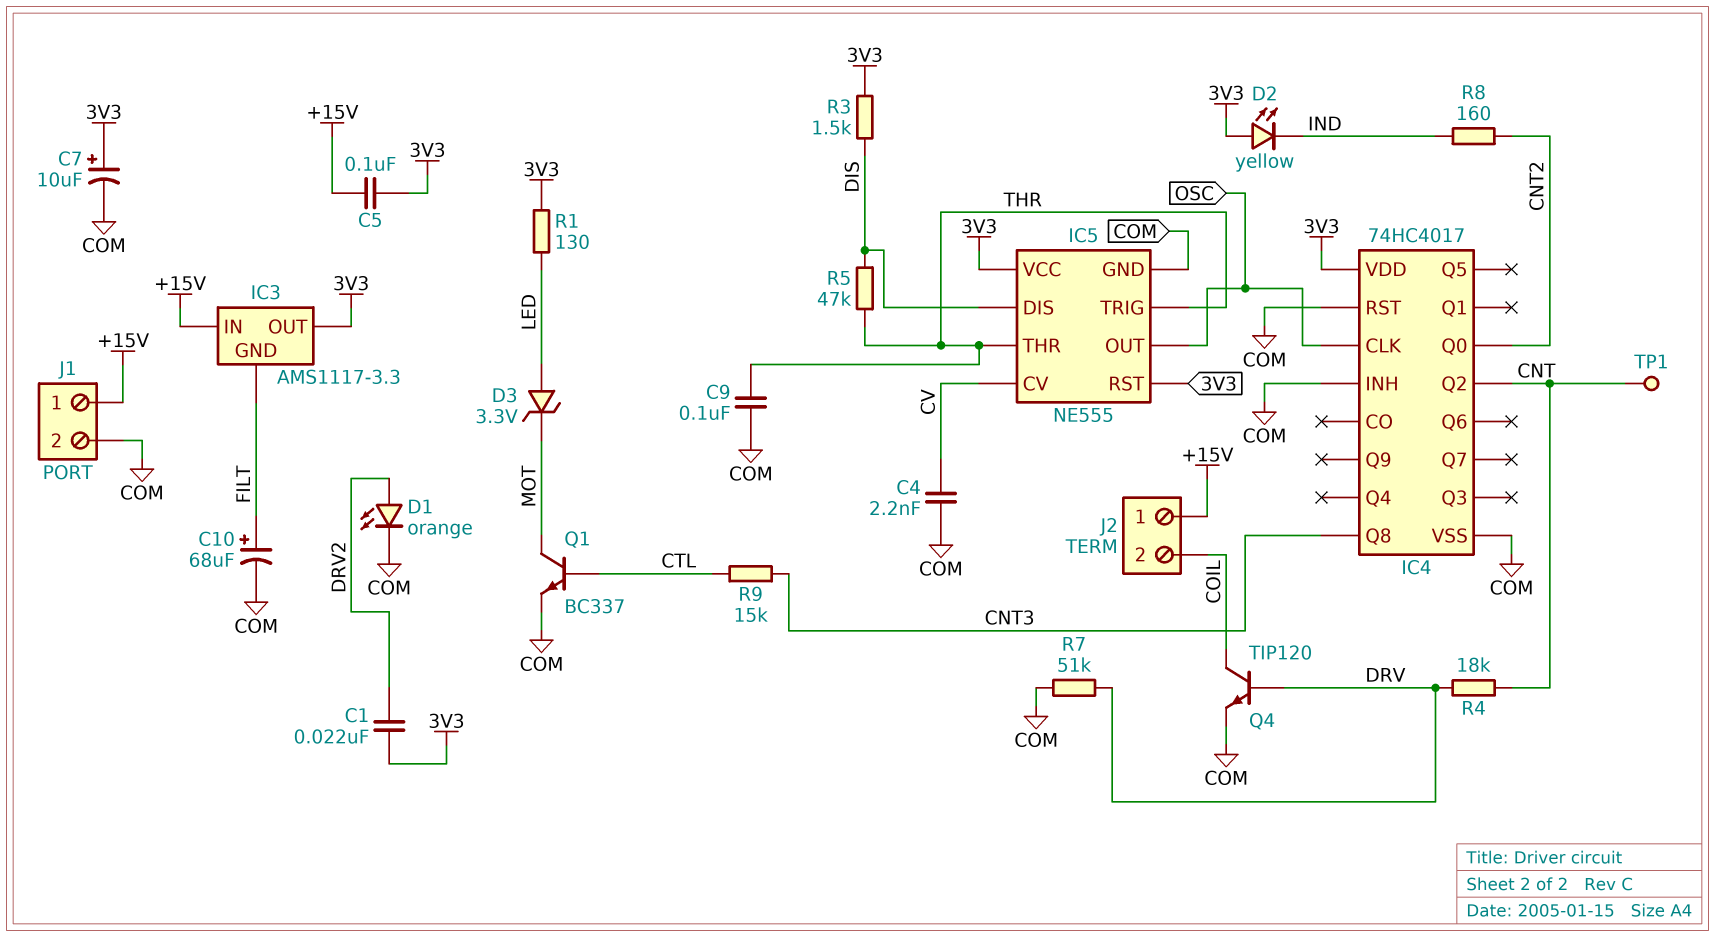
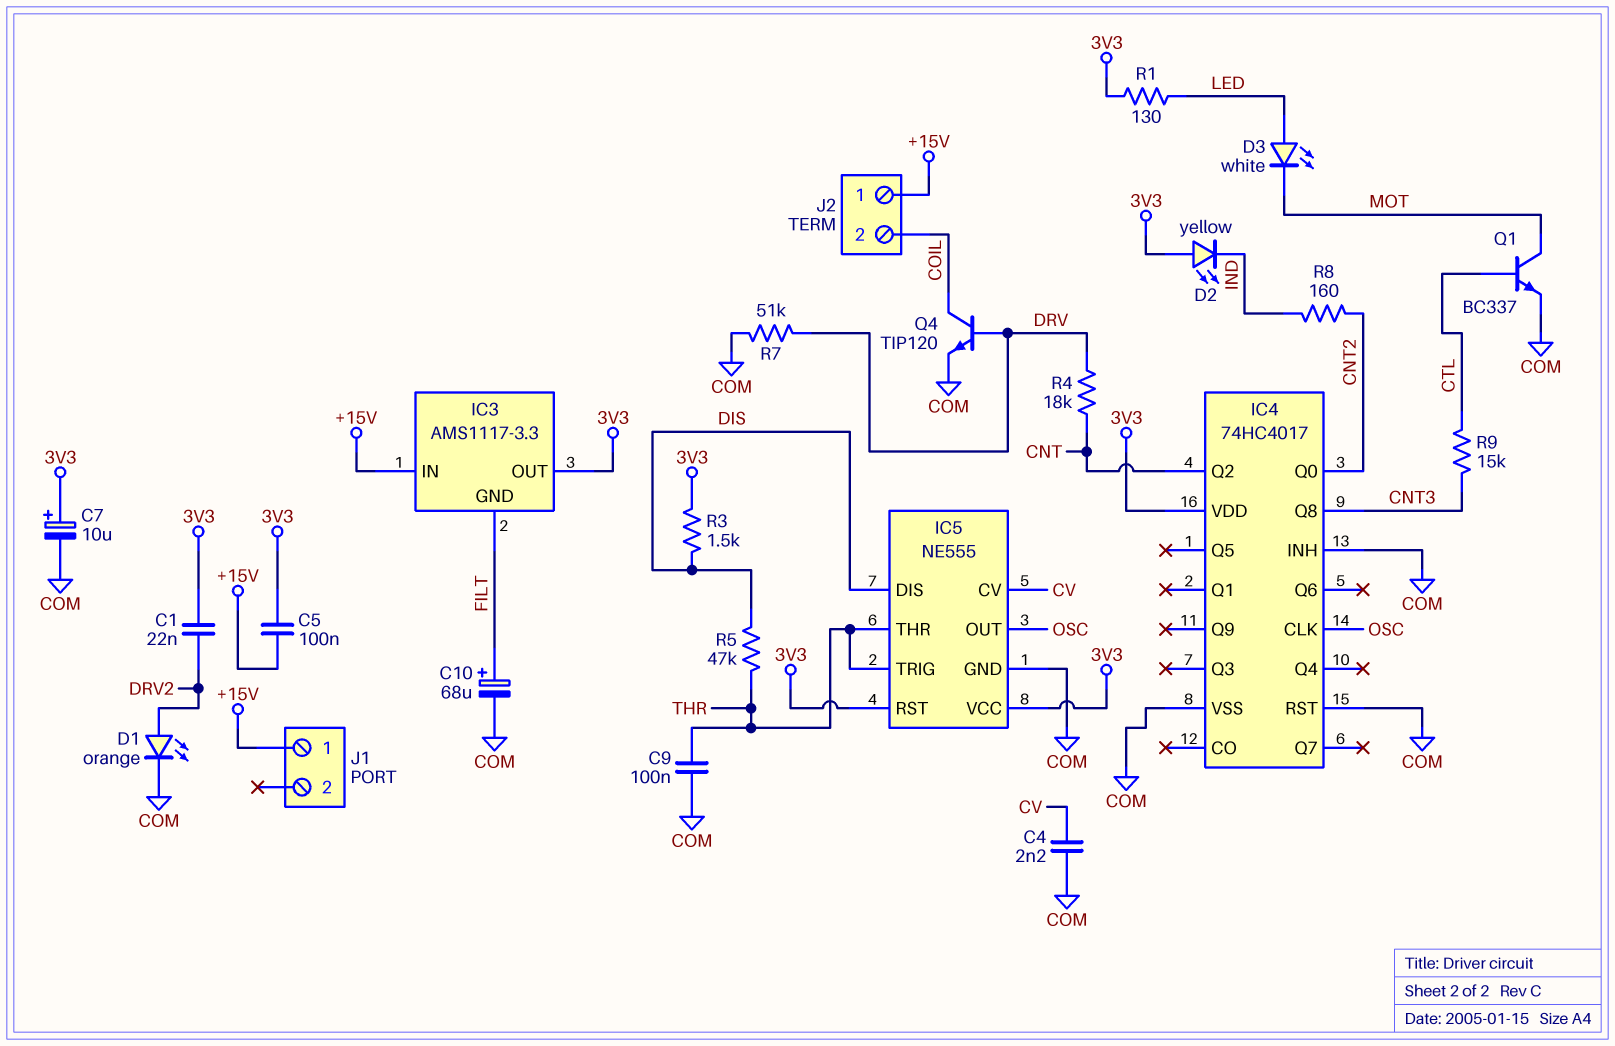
D3: zener 3.3V (A LED, K MOT) -> LED white (A LED, K MOT)
J1 pin 2: COM -> none
TP1: test point (CNT) -> none

